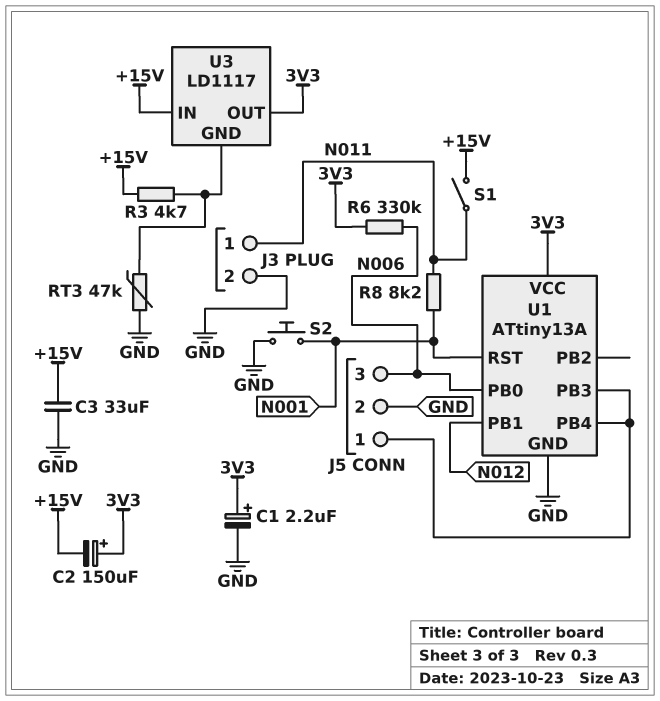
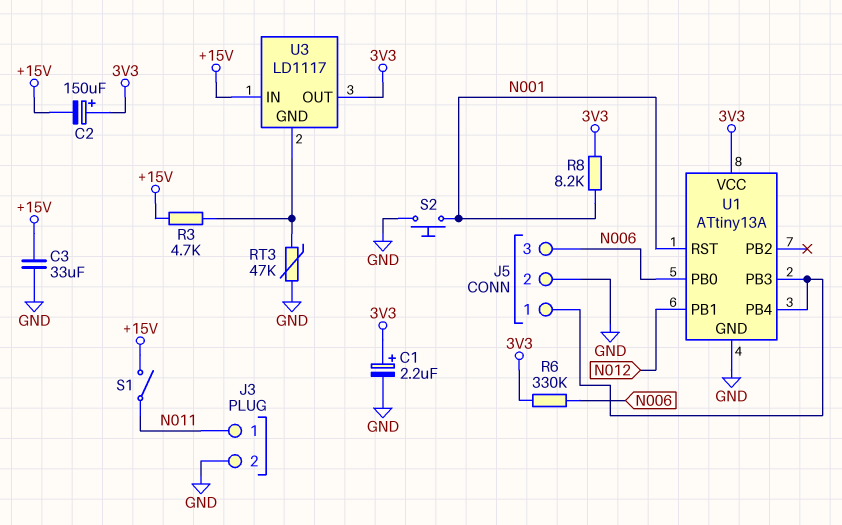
R8: 8.2k (N001, N011) -> 8.2k (3V3, N001)

